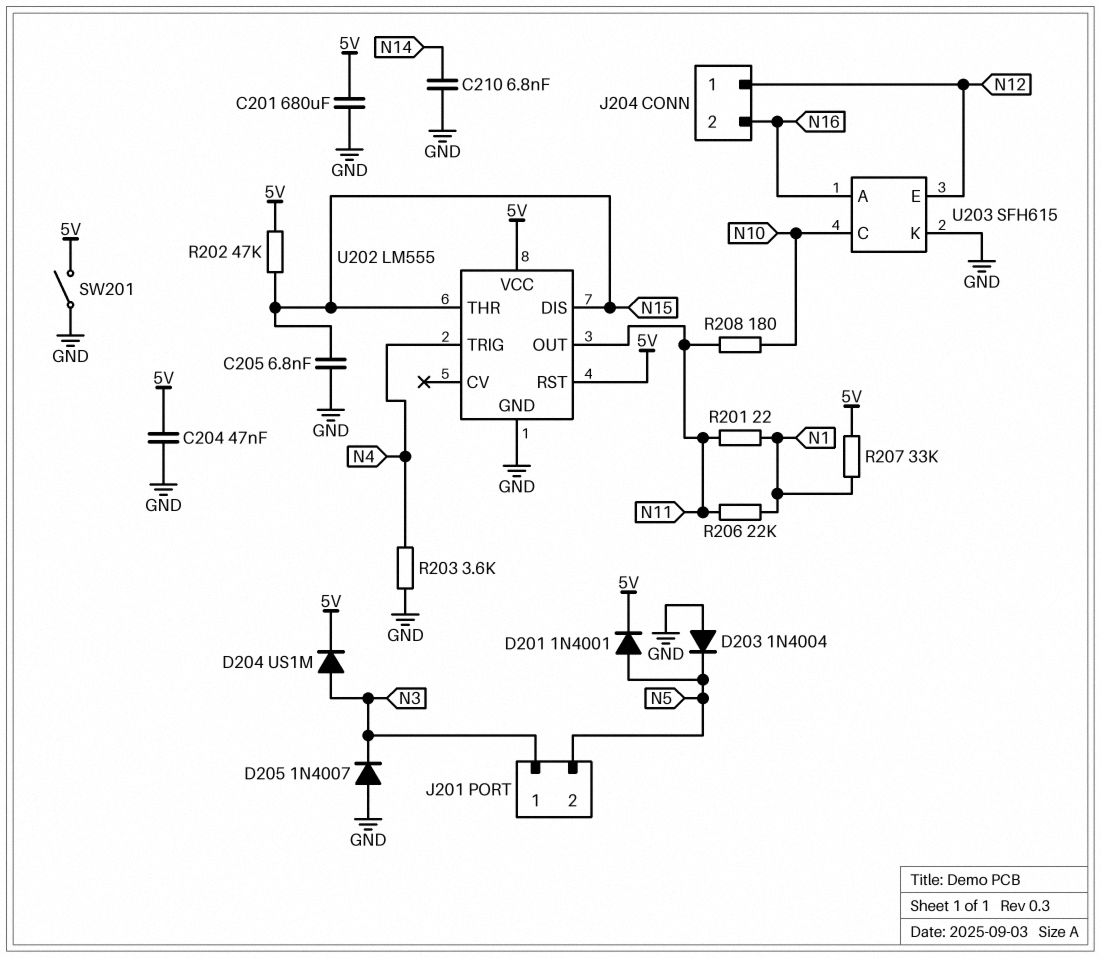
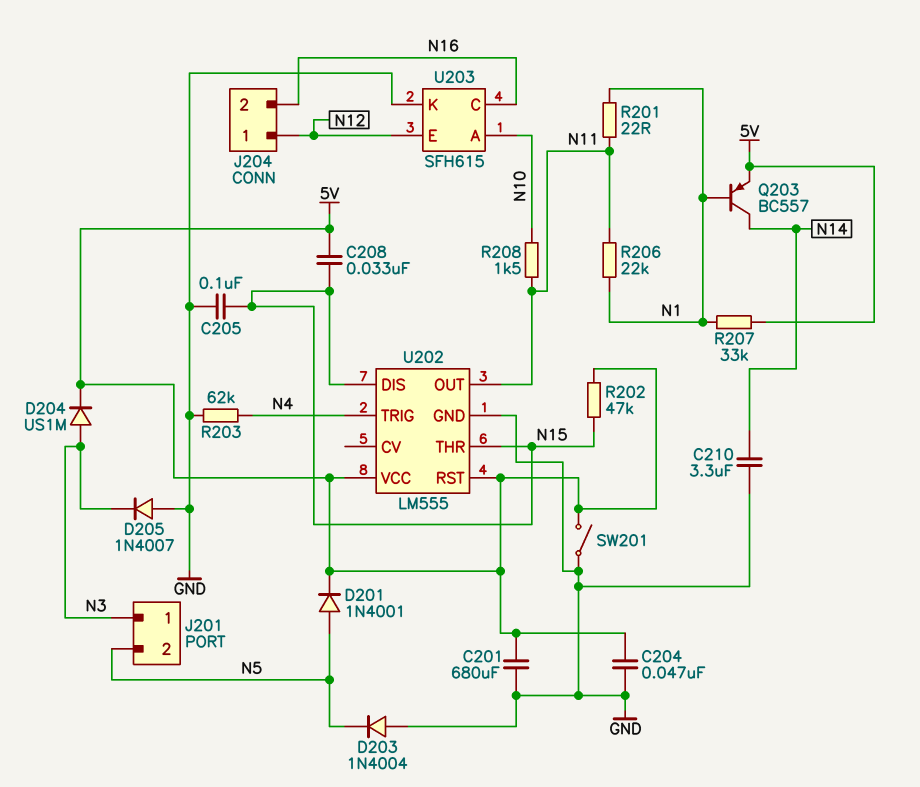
C205: 6.8nF (GND, N15) -> 100nF (GND, N15)
C208: none -> 33nF (5V, N15)
C210: 6.8nF (GND, N14) -> 3.3uF (GND, N14)
Q203: none -> PNP BC557 (B N1, C N14, E 5V)
R203: 3.6k (GND, N4) -> 62k (GND, N4)
R208: 180 (N10, N11) -> 1.5k (N10, N11)
U203 pin A: N16 -> N10
U203 pin C: N10 -> N16

